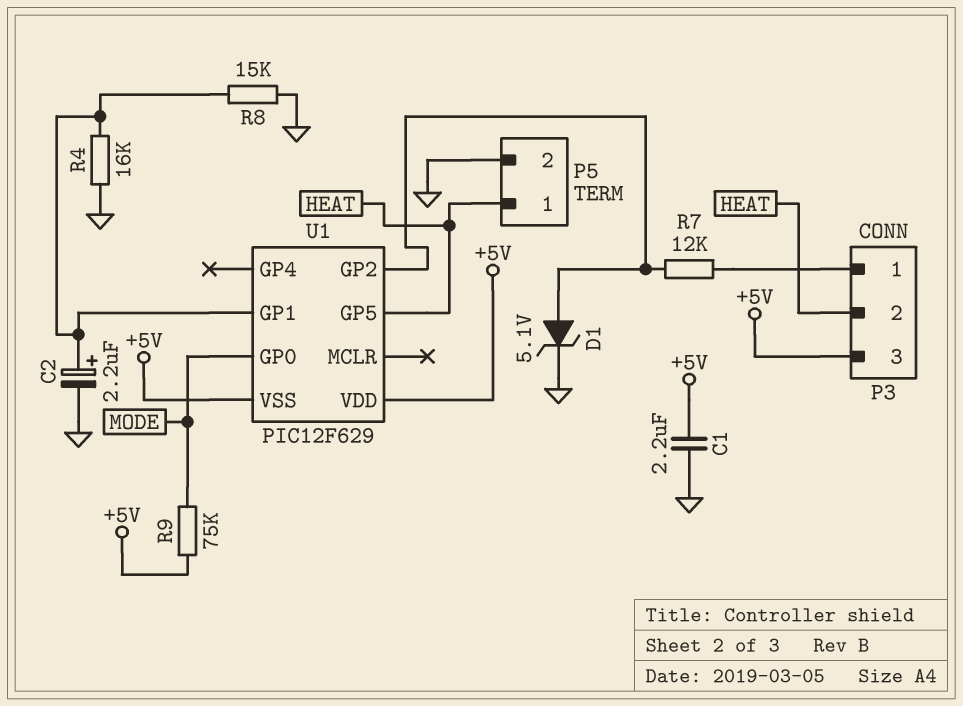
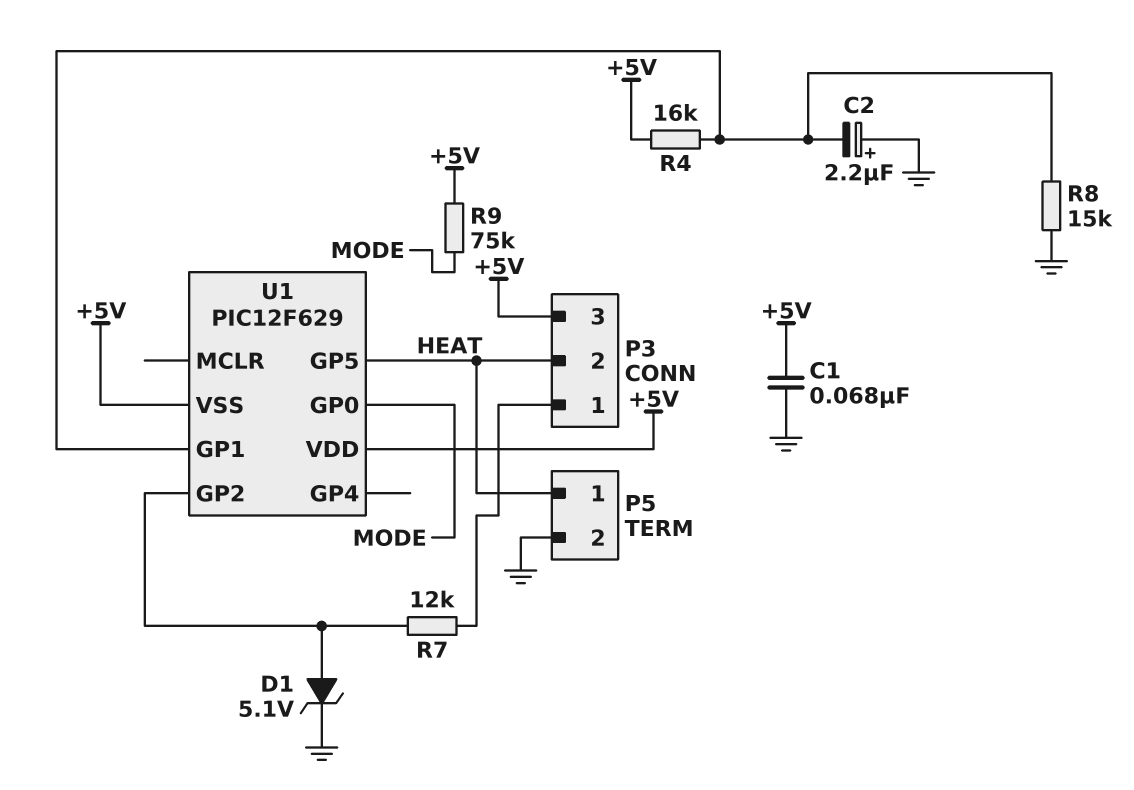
C1: 2.2uF (+5V, GND) -> 68nF (+5V, GND)
C2: 2.2uF (plus U1/GP1, minus GND) -> 2.2uF (plus GND, minus U1/GP1)
R4: 16k (GND, U1/GP1) -> 16k (+5V, U1/GP1)

